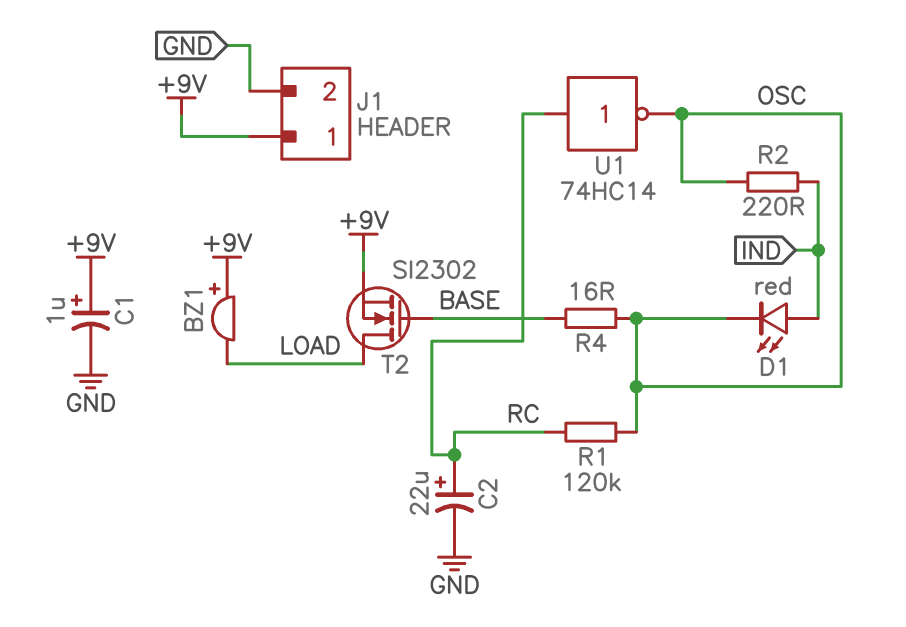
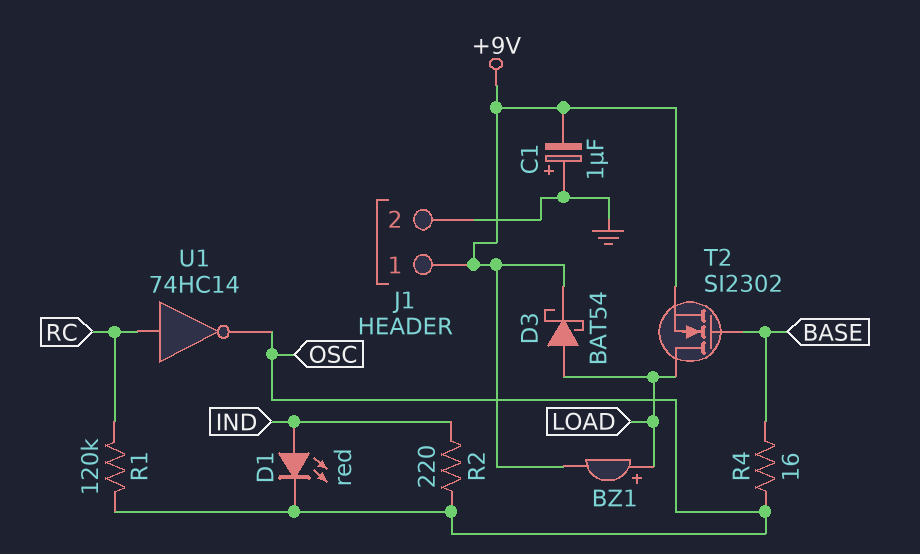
BZ1: buzzer (plus +9V, minus LOAD) -> buzzer (plus LOAD, minus +9V)
C1: 1uF (plus +9V, minus GND) -> 1uF (plus GND, minus +9V)
C2: 22uF (plus RC, minus GND) -> none
D3: none -> schottky BAT54 (A LOAD, K +9V)

